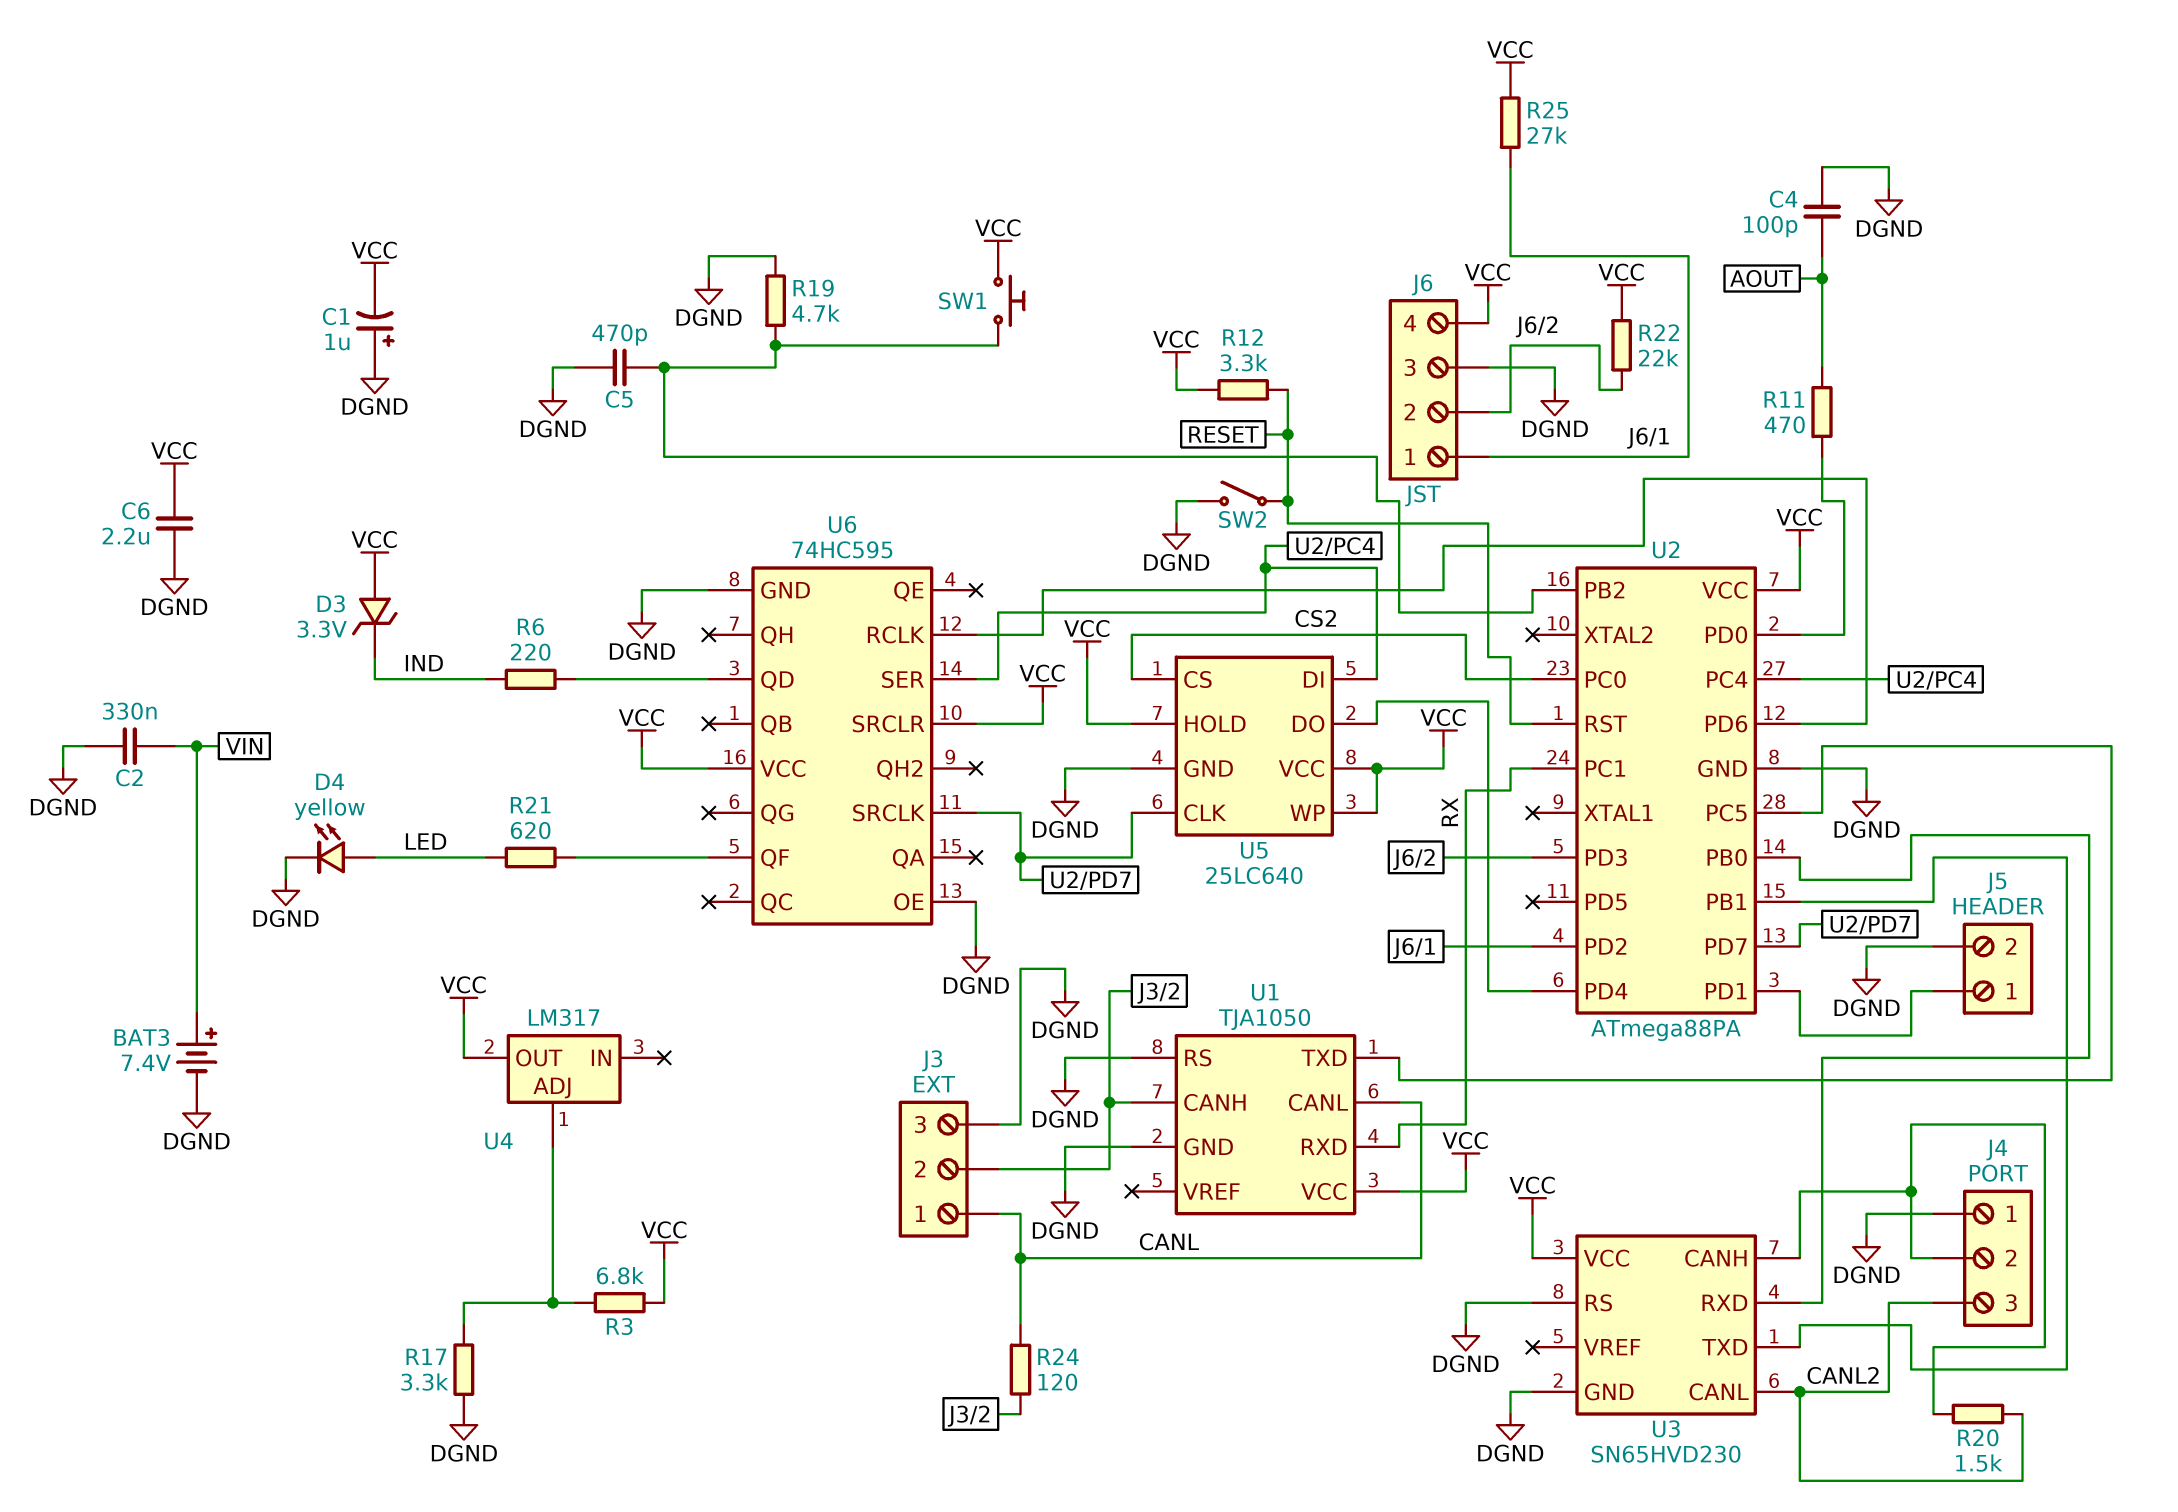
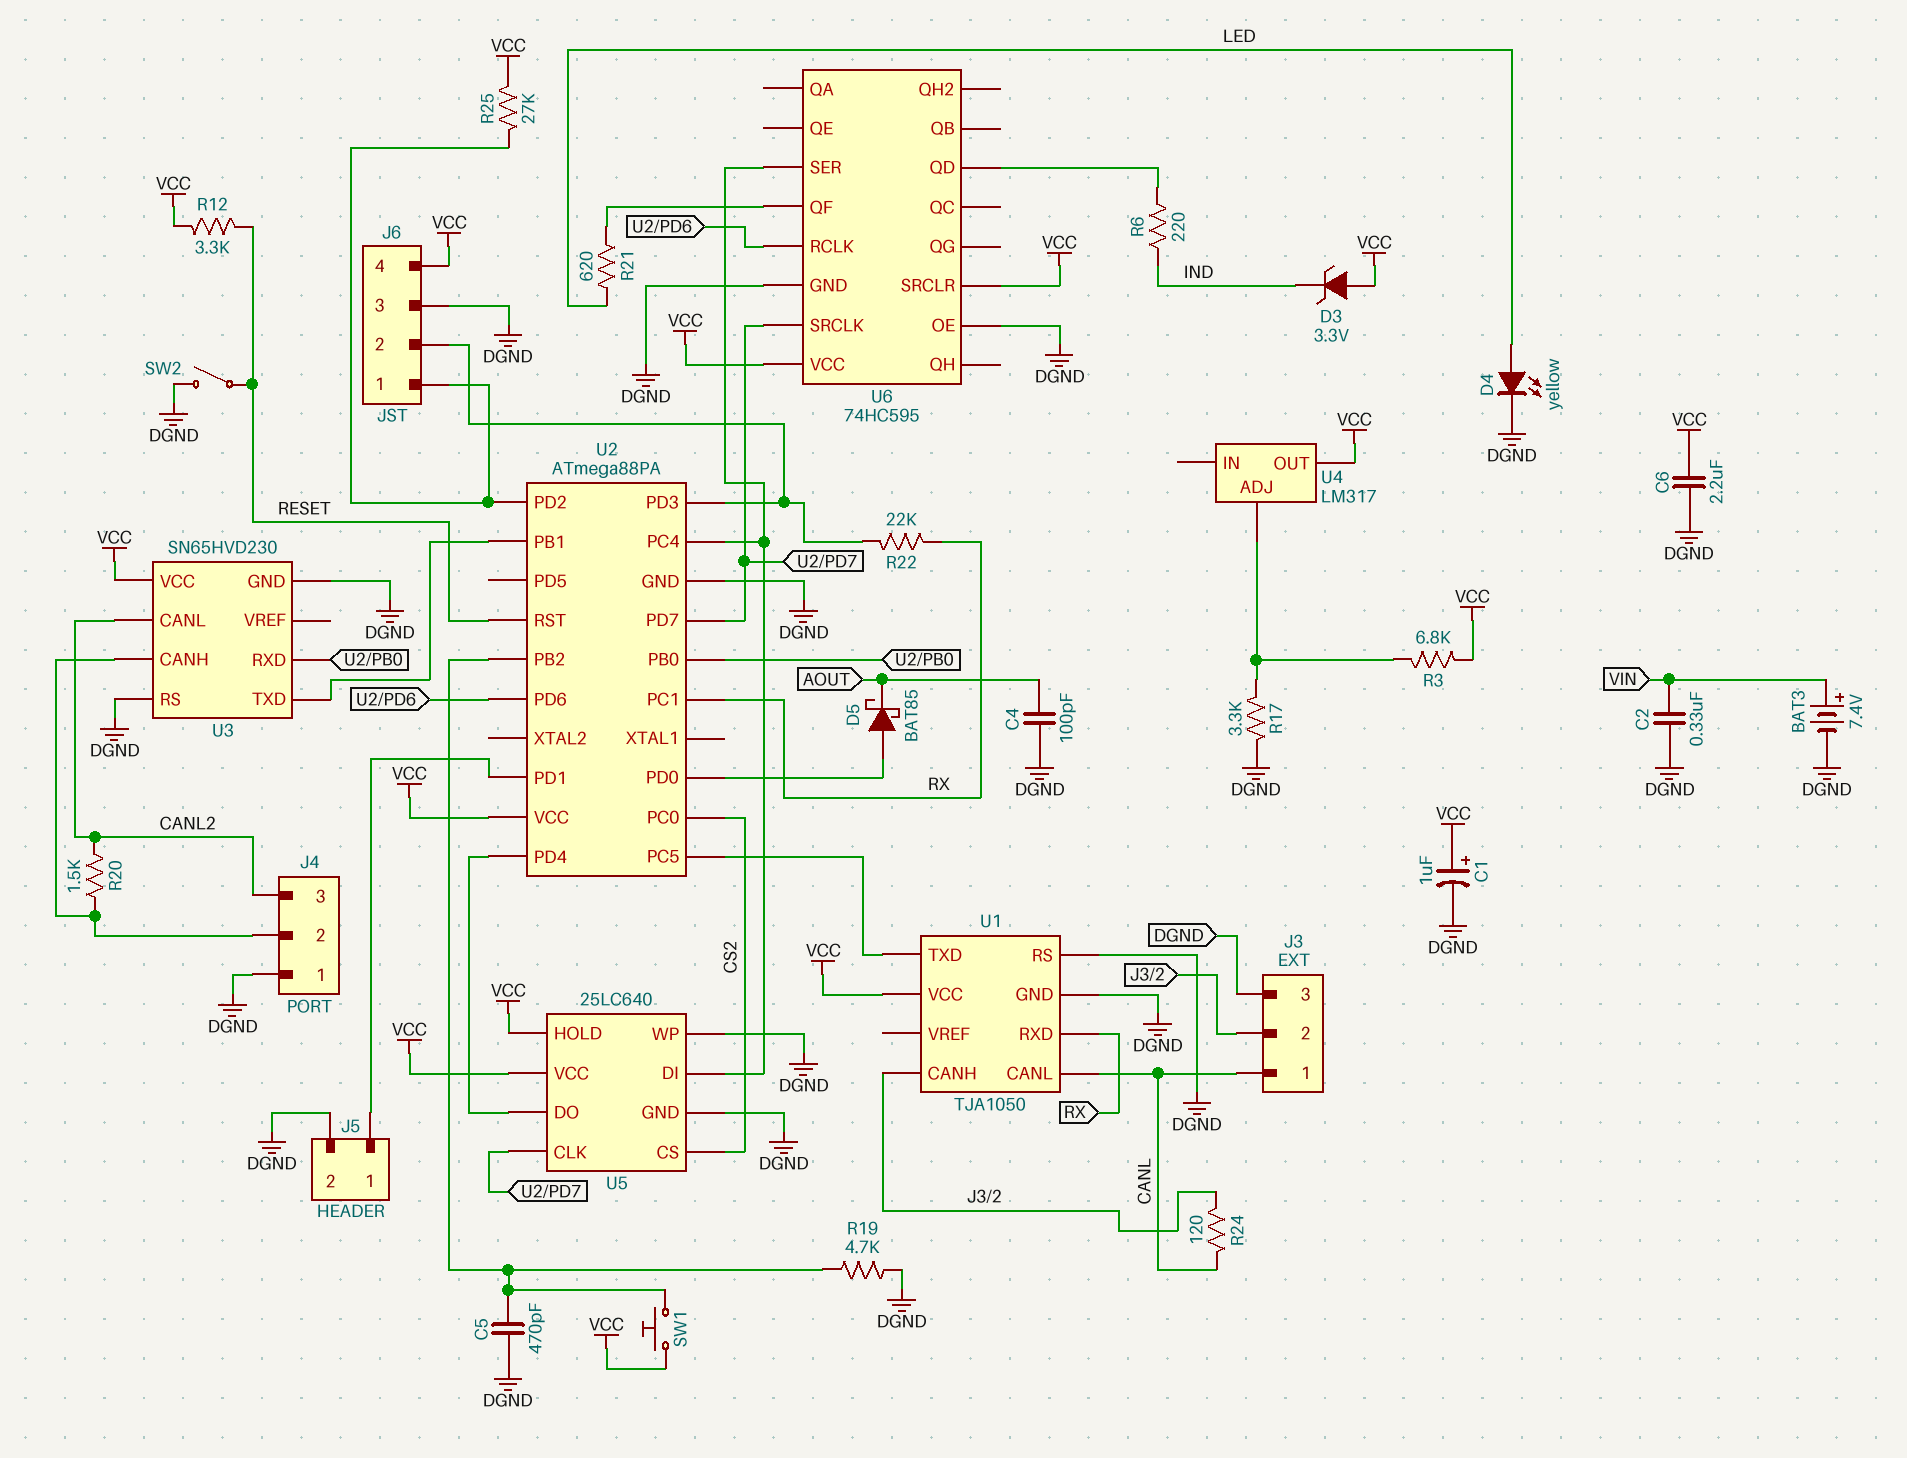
C1: 1uF (plus DGND, minus VCC) -> 1uF (plus VCC, minus DGND)
D5: none -> schottky BAT85 (A U2/PD0, K AOUT)
R11: 470 (AOUT, U2/PD0) -> none
R22: 22k (J6/2, VCC) -> 22k (J6/2, RX)
U5 pin WP: VCC -> DGND

